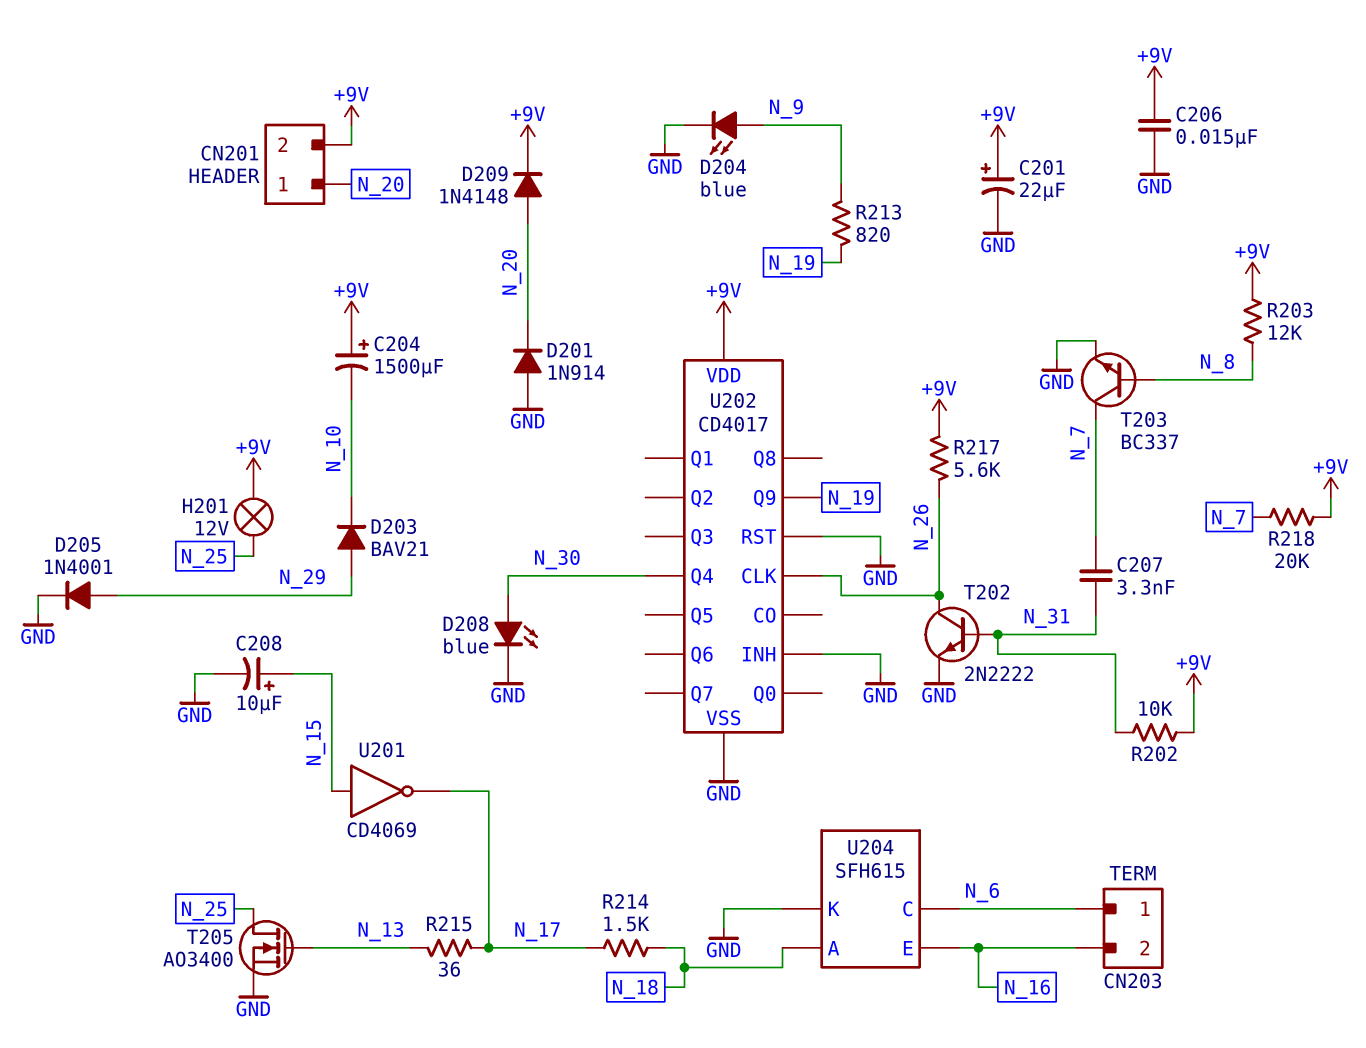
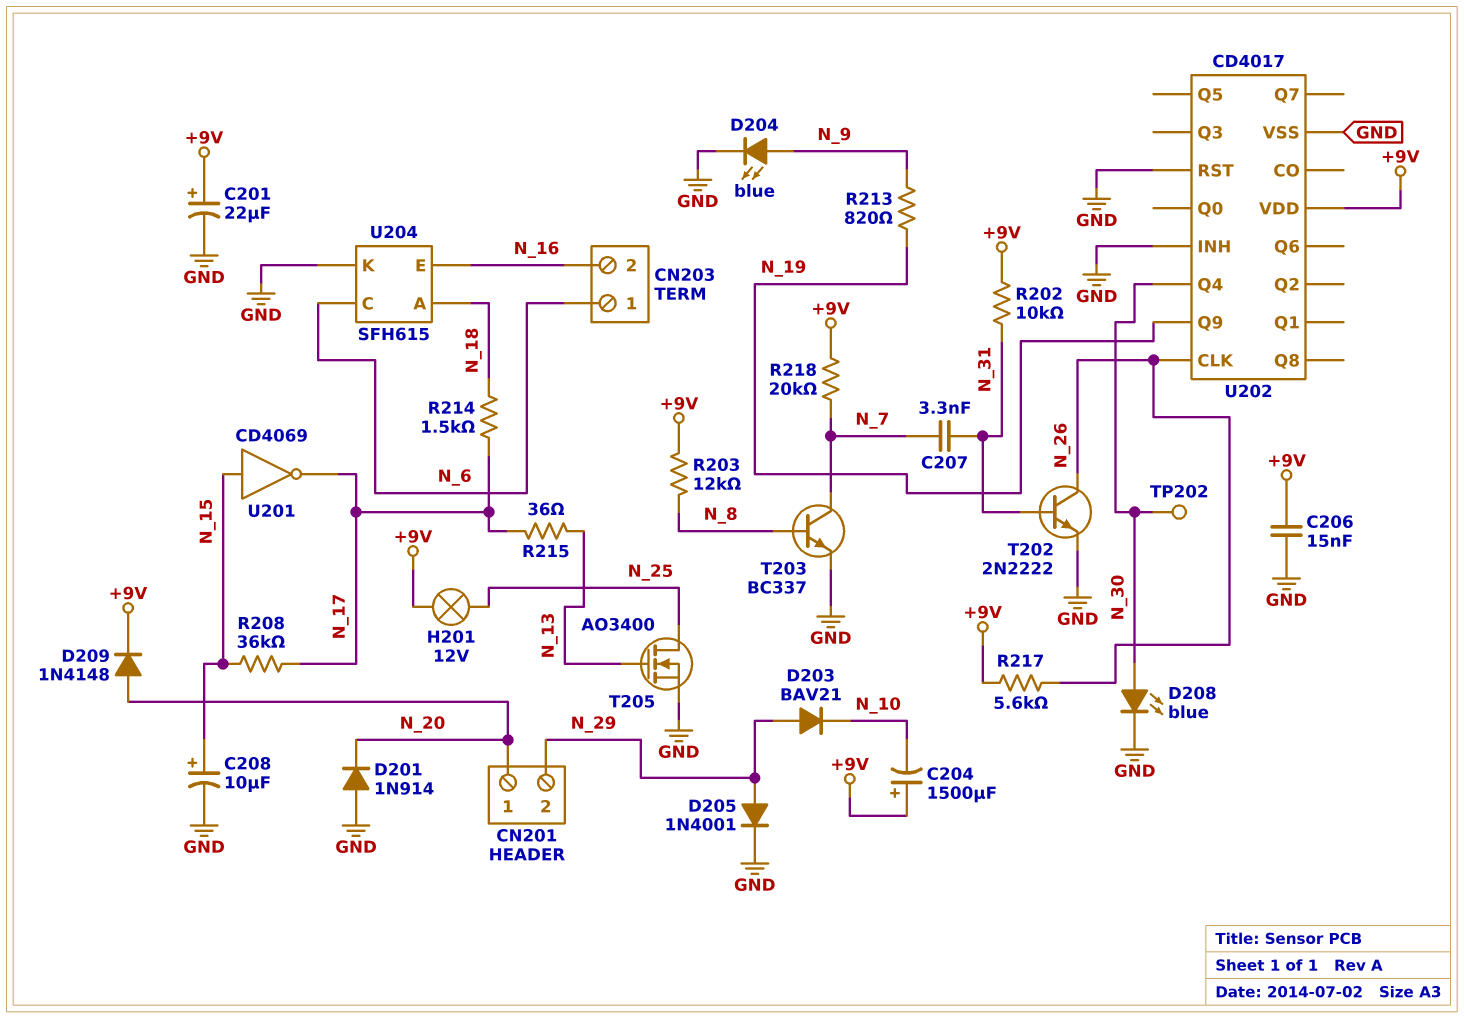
CN201 pin 2: +9V -> N_29
R208: none -> 36k (N_15, N_17)
TP202: none -> test point (N_30)

